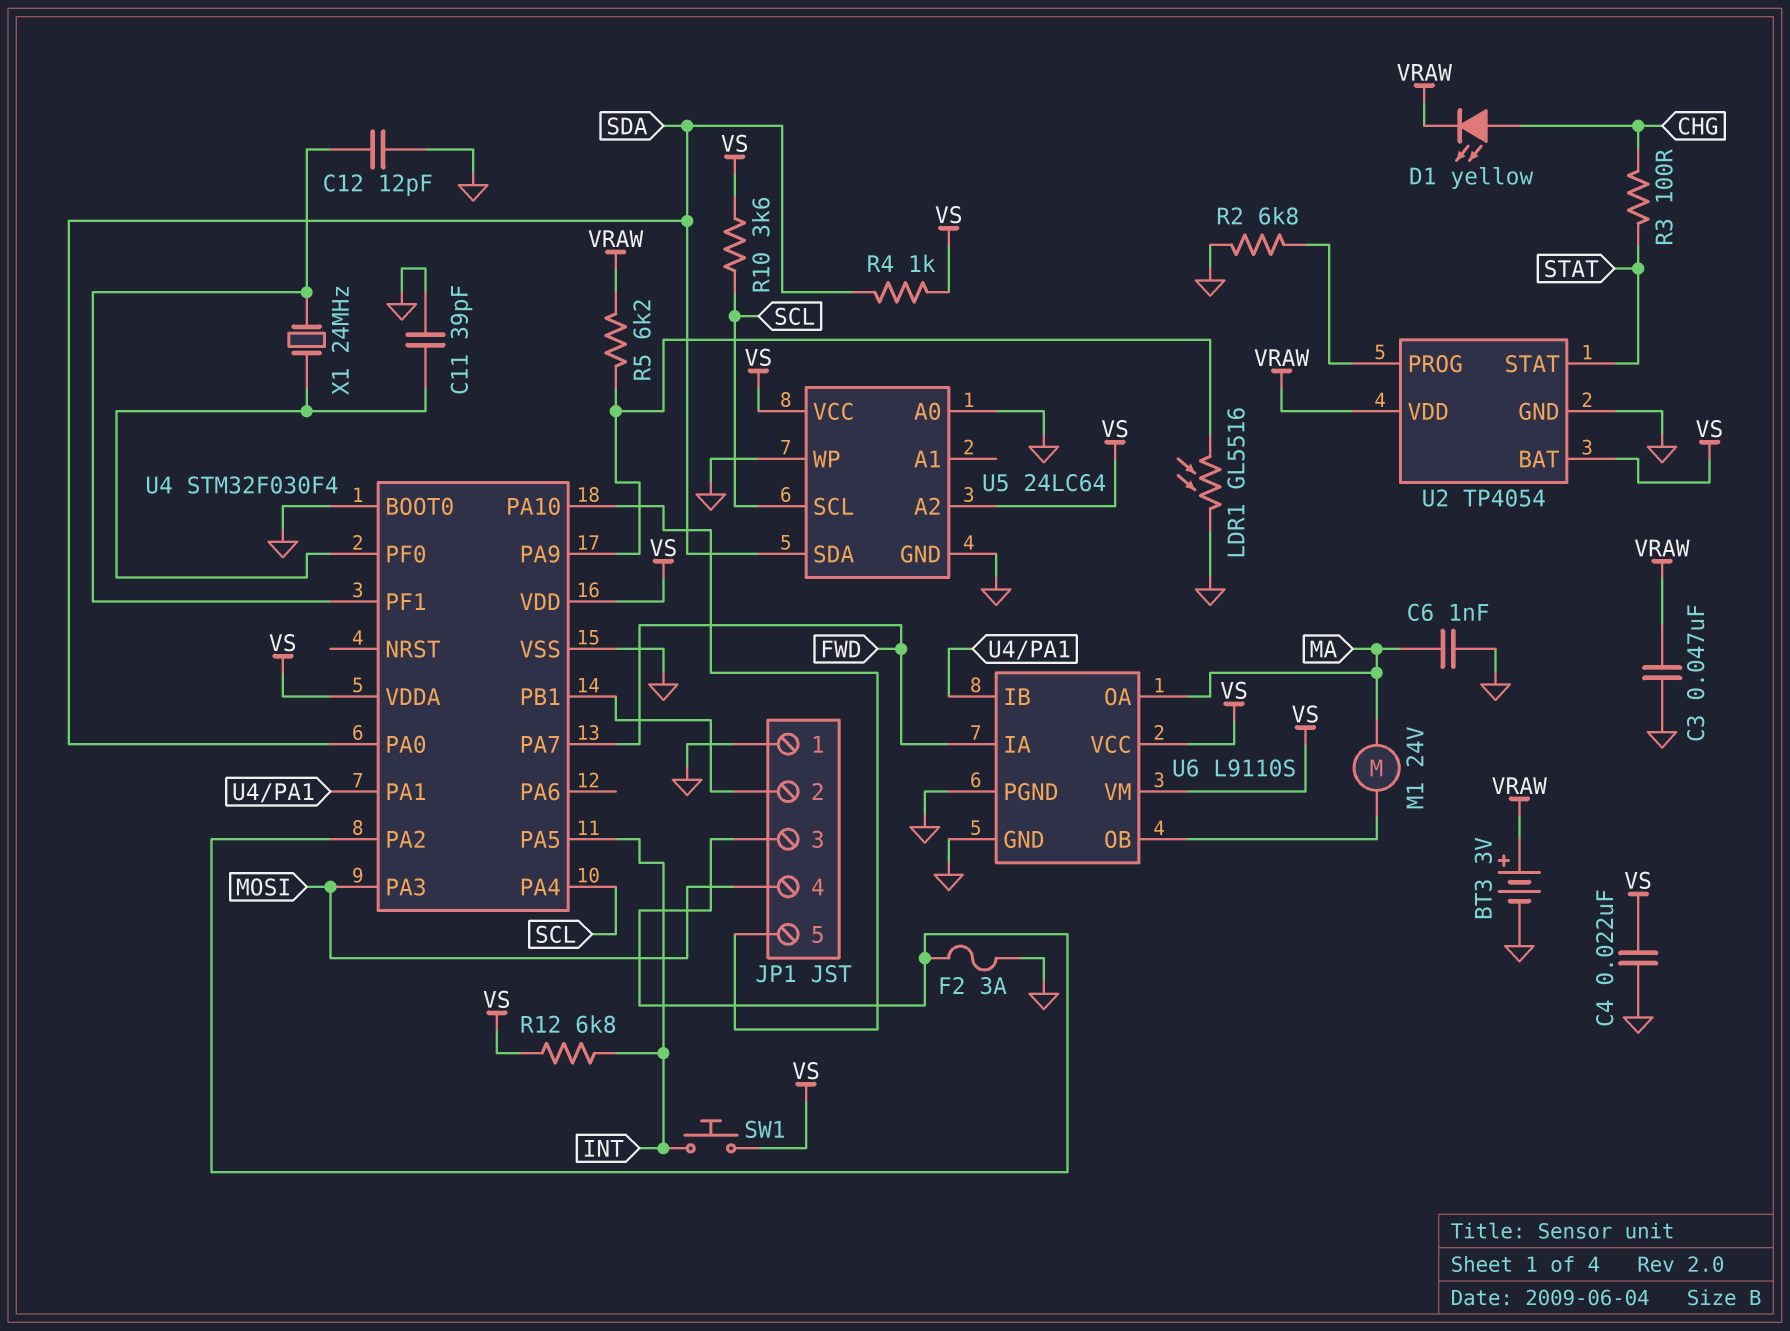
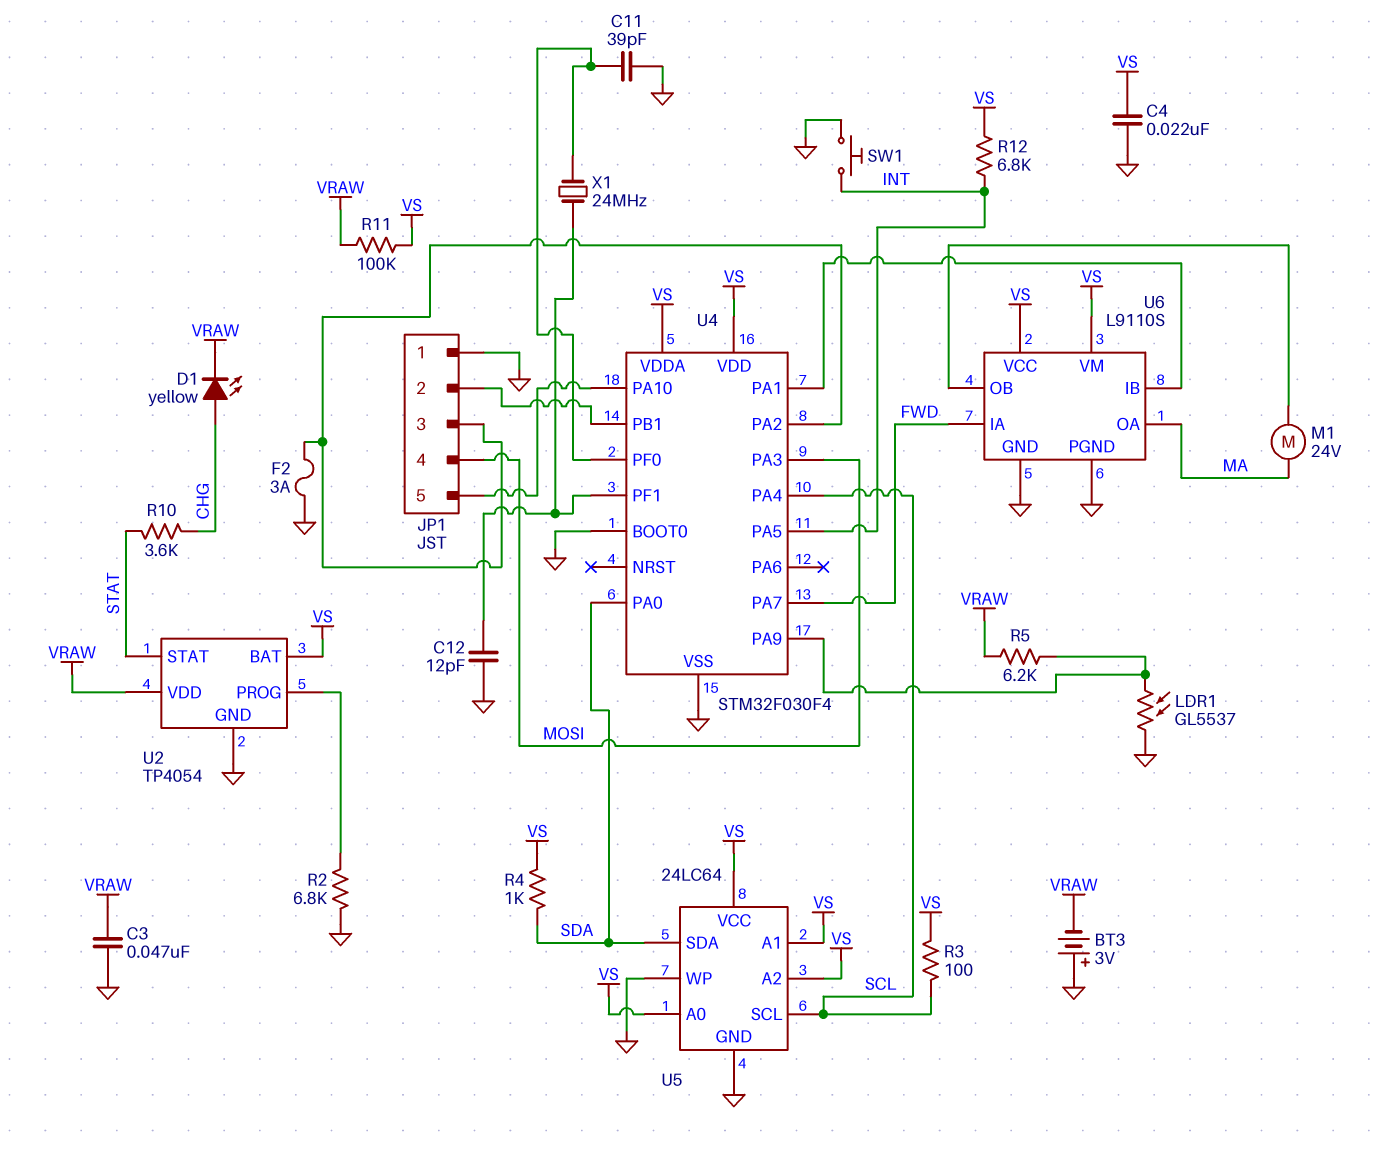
BT3: 3V (plus VRAW, minus GND) -> 3V (plus GND, minus VRAW)
C6: 1nF (GND, MA) -> none
LDR1: GL5516 (GND, U4/PA9) -> GL5537 (GND, U4/PA9)
R3: 100 (CHG, STAT) -> 100 (SCL, VS)
R10: 3.6k (SCL, VS) -> 3.6k (CHG, STAT)
R11: none -> 100k (VRAW, VS)
SW1: button (INT, VS) -> button (GND, INT)
U5 pin A0: GND -> VS
U5 pin A1: none -> VS

